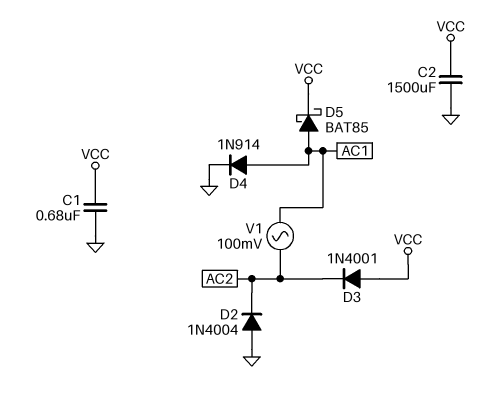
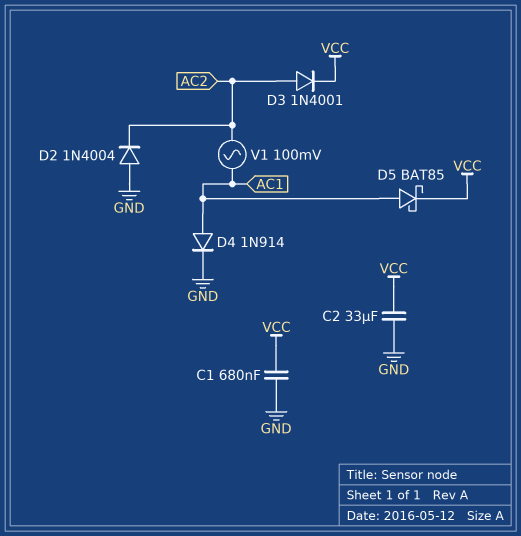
C2: 1500uF (GND, VCC) -> 33uF (GND, VCC)
D3: diode 1N4001 (A VCC, K AC2) -> diode 1N4001 (A AC2, K VCC)

